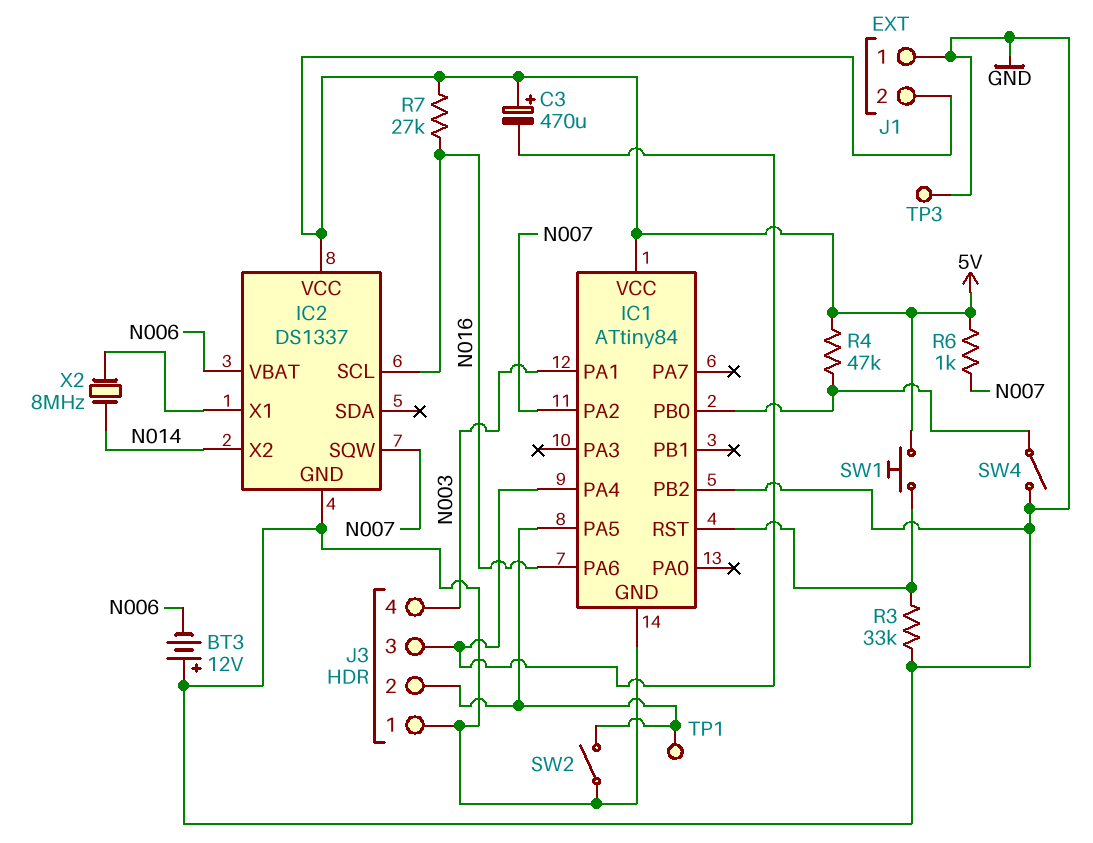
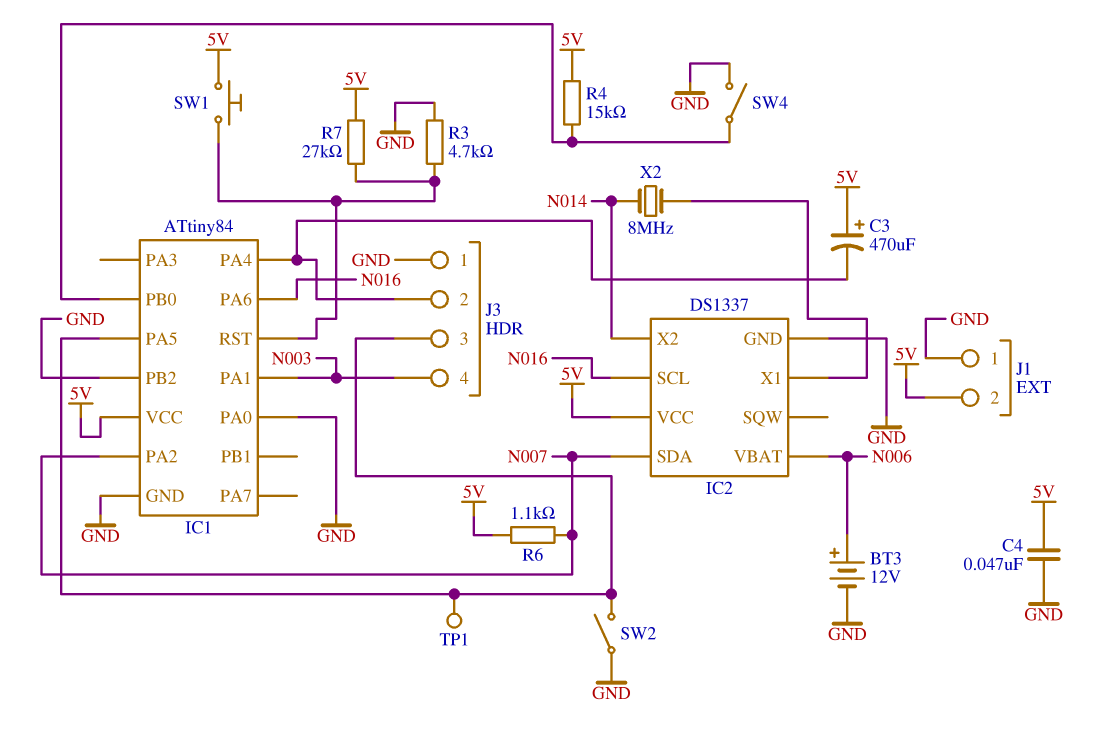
BT3: 12V (plus GND, minus N006) -> 12V (plus N006, minus GND)
C4: none -> 47nF (5V, GND)
IC1 pin PA0: none -> GND
IC2 pin SDA: none -> N007
IC2 pin SQW: N007 -> none
J3 pin 2: IC1/PA5 -> IC1/PA4
J3 pin 3: IC1/PA4 -> IC1/PA5
R3: 33k (GND, IC1/RST) -> 4.7k (GND, IC1/RST)
R4: 47k (5V, IC1/PB0) -> 15k (5V, IC1/PB0)
R6: 1k (5V, N007) -> 1.1k (5V, N007)
R7: 27k (5V, N016) -> 27k (5V, IC1/RST)
TP3: test point (GND) -> none

